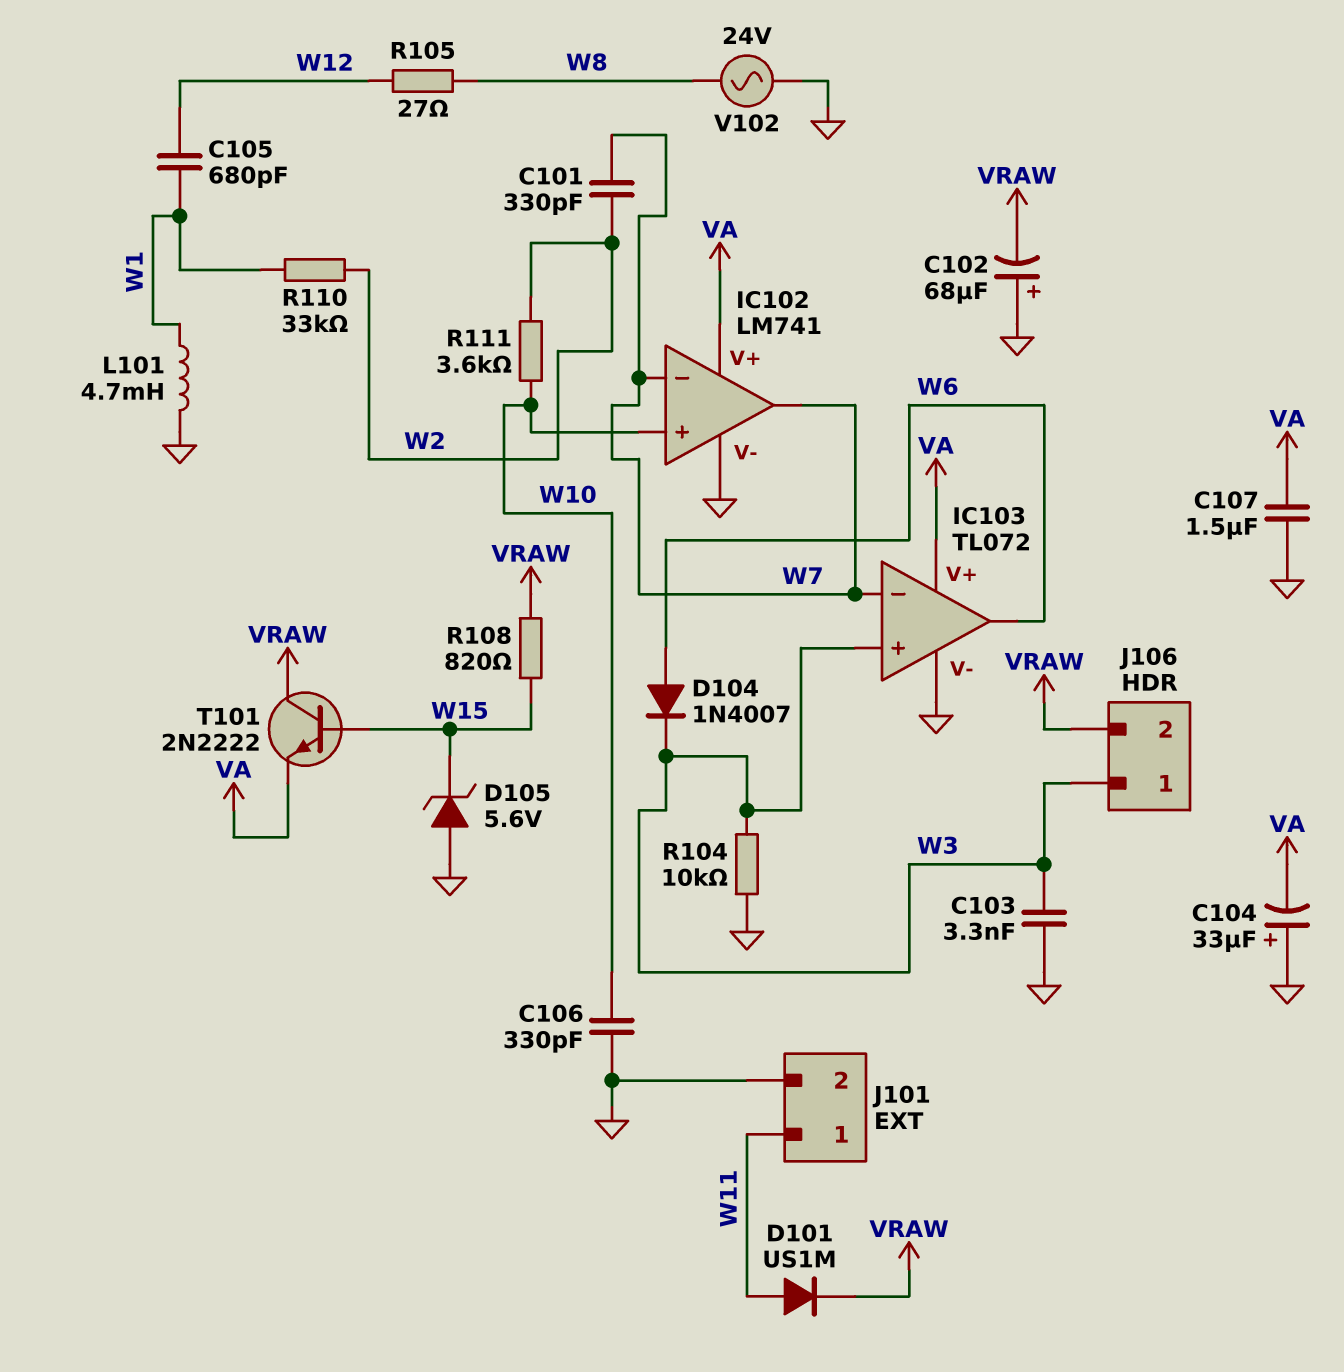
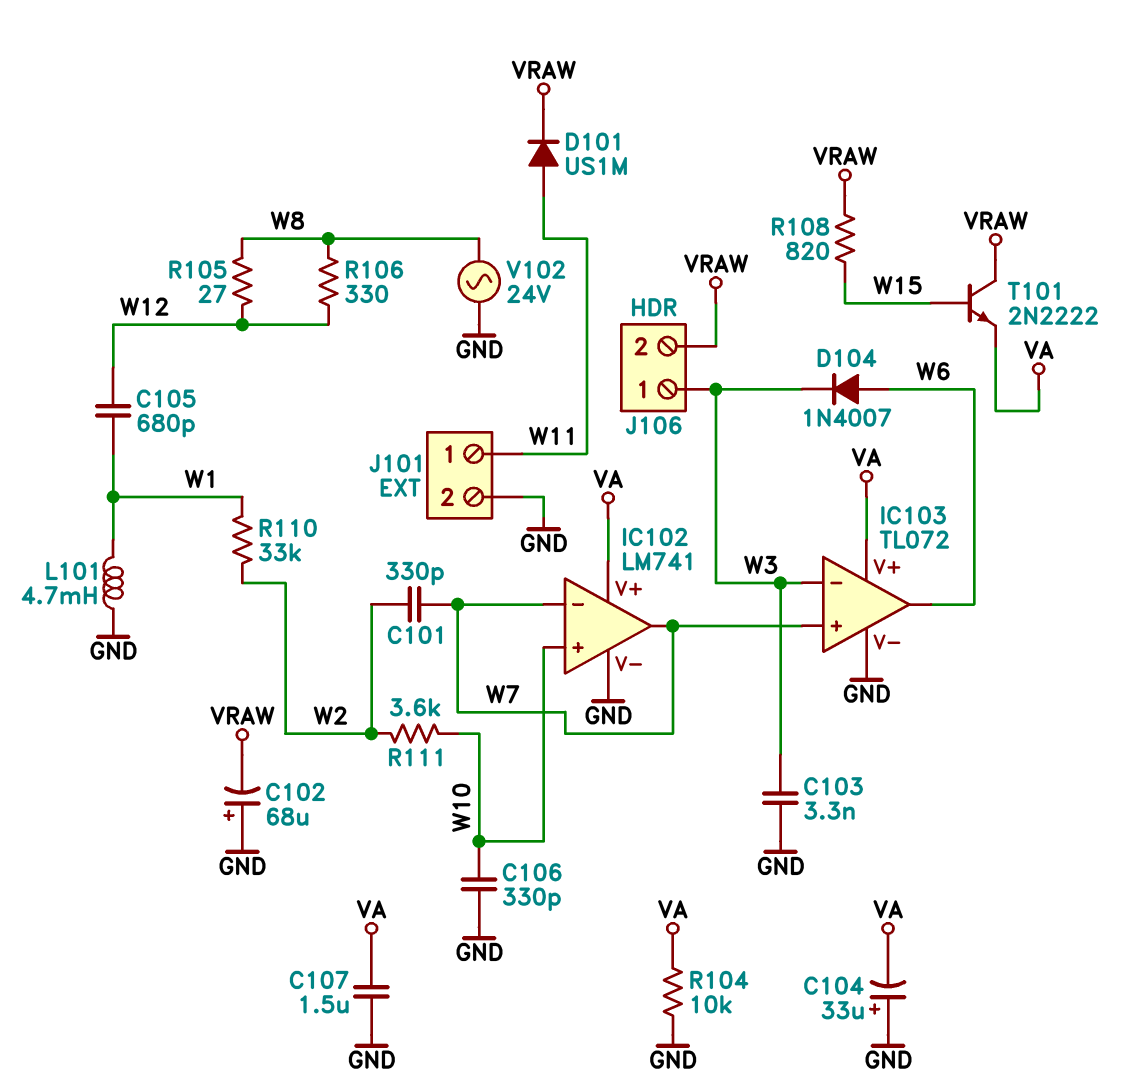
D105: zener 5.6V (A GND, K W15) -> none
IC103 pin in+: W3 -> W7
IC103 pin in-: W7 -> W3
R104: 10k (GND, W3) -> 10k (GND, VA)
R106: none -> 330 (W8, W12)

